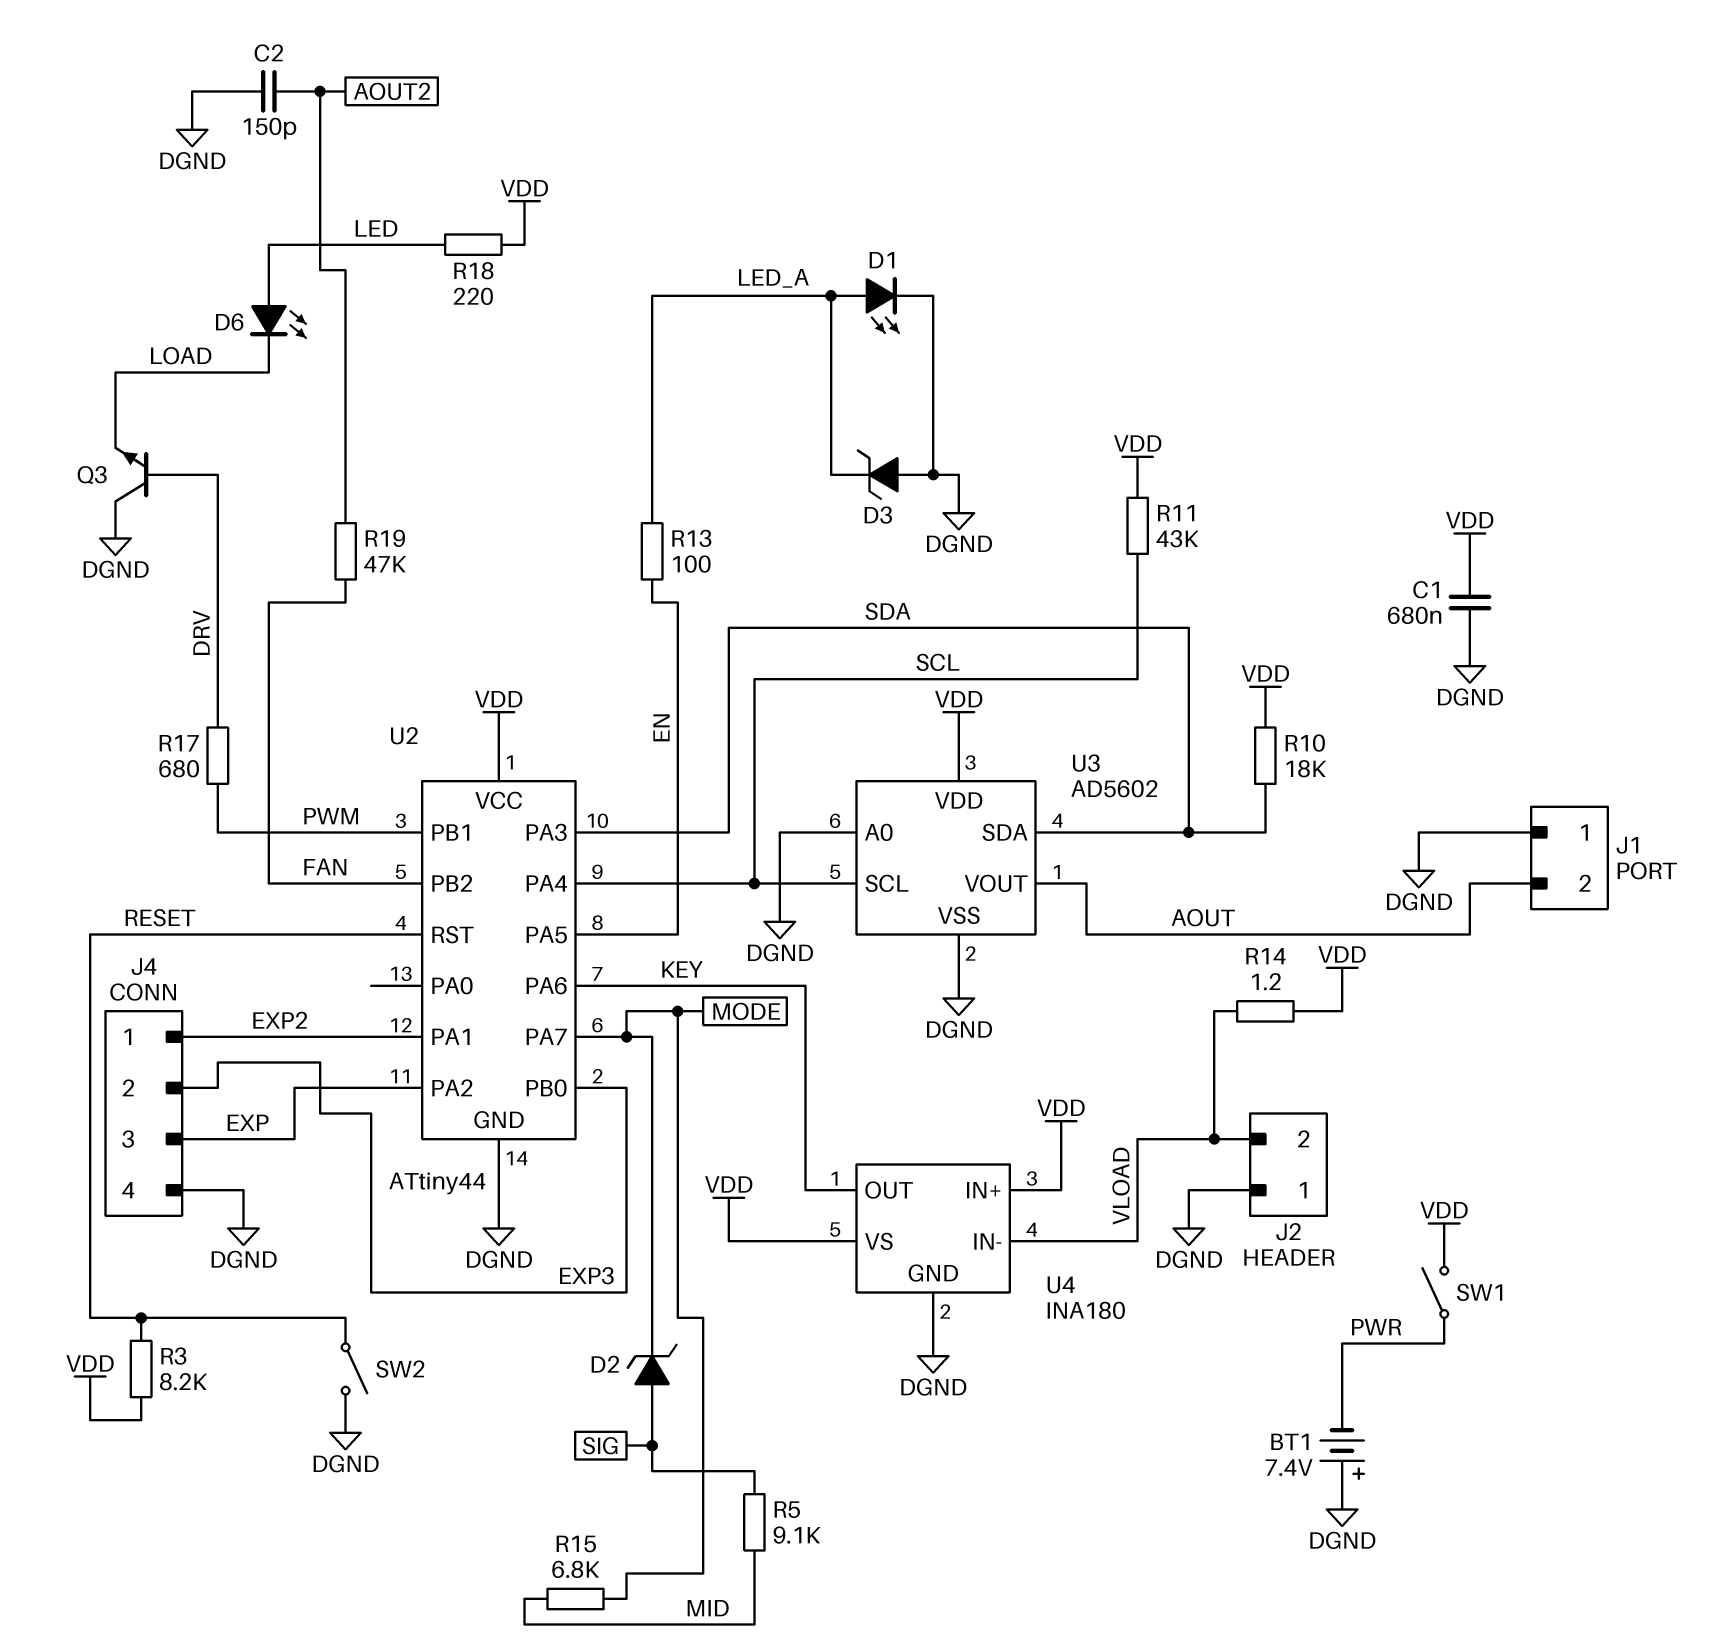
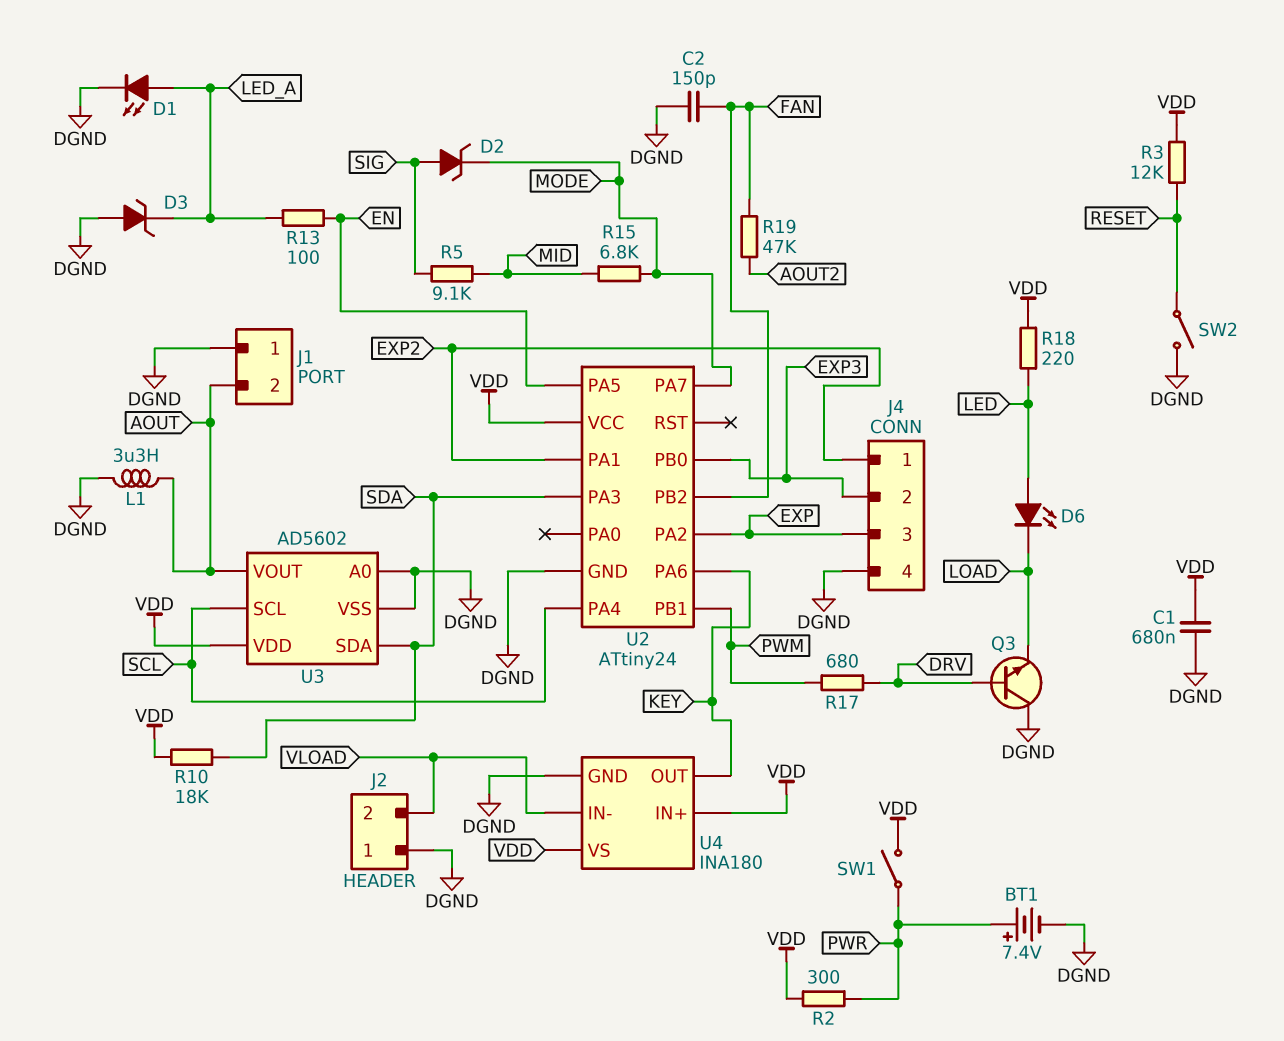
BT1: 7.4V (plus DGND, minus PWR) -> 7.4V (plus PWR, minus DGND)
C2: 150pF (AOUT2, DGND) -> 150pF (DGND, FAN)
L1: none -> 3.3uH (AOUT, DGND)
R2: none -> 300 (PWR, VDD)
R3: 8.2k (RESET, VDD) -> 12k (RESET, VDD)
R11: 43k (SCL, VDD) -> none
R14: 1.2 (VDD, VLOAD) -> none
U2: ATtiny44 -> ATtiny24
U2 pin RST: RESET -> none

